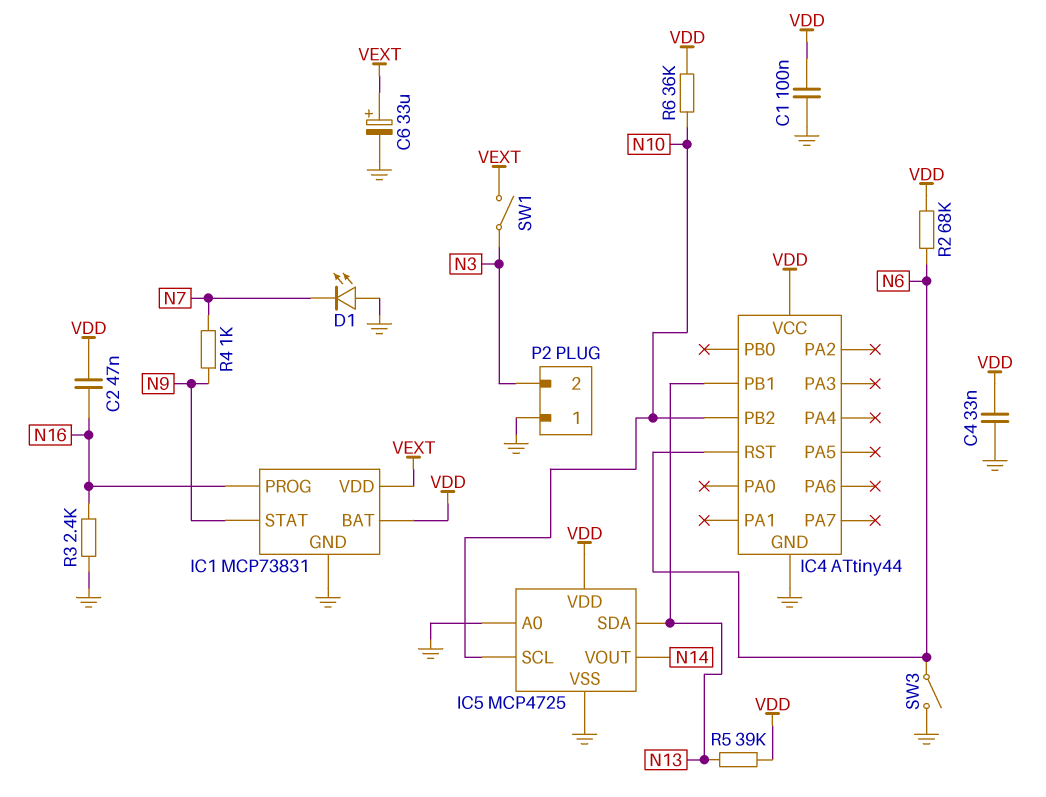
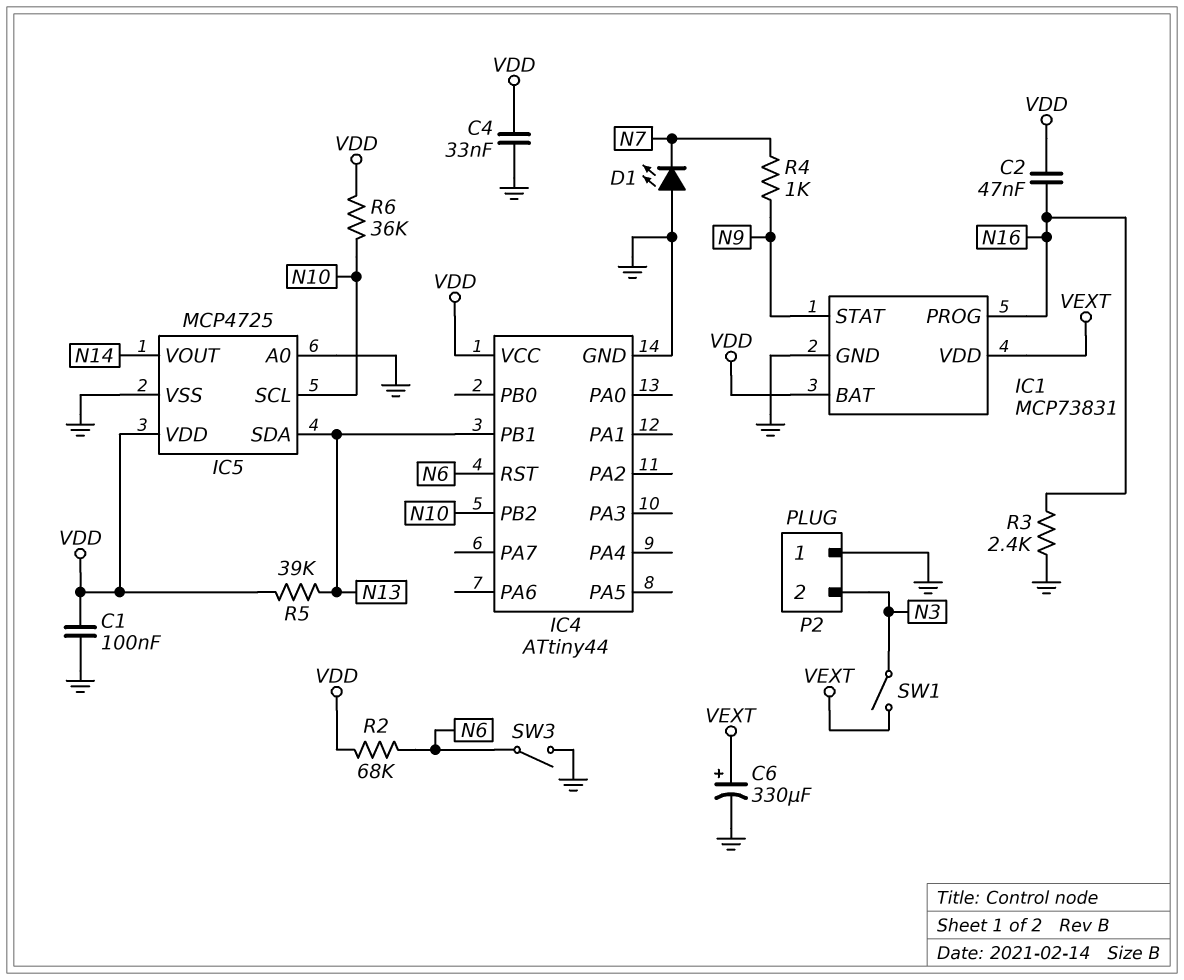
C6: 33uF (plus VEXT, minus GND) -> 330uF (plus VEXT, minus GND)

